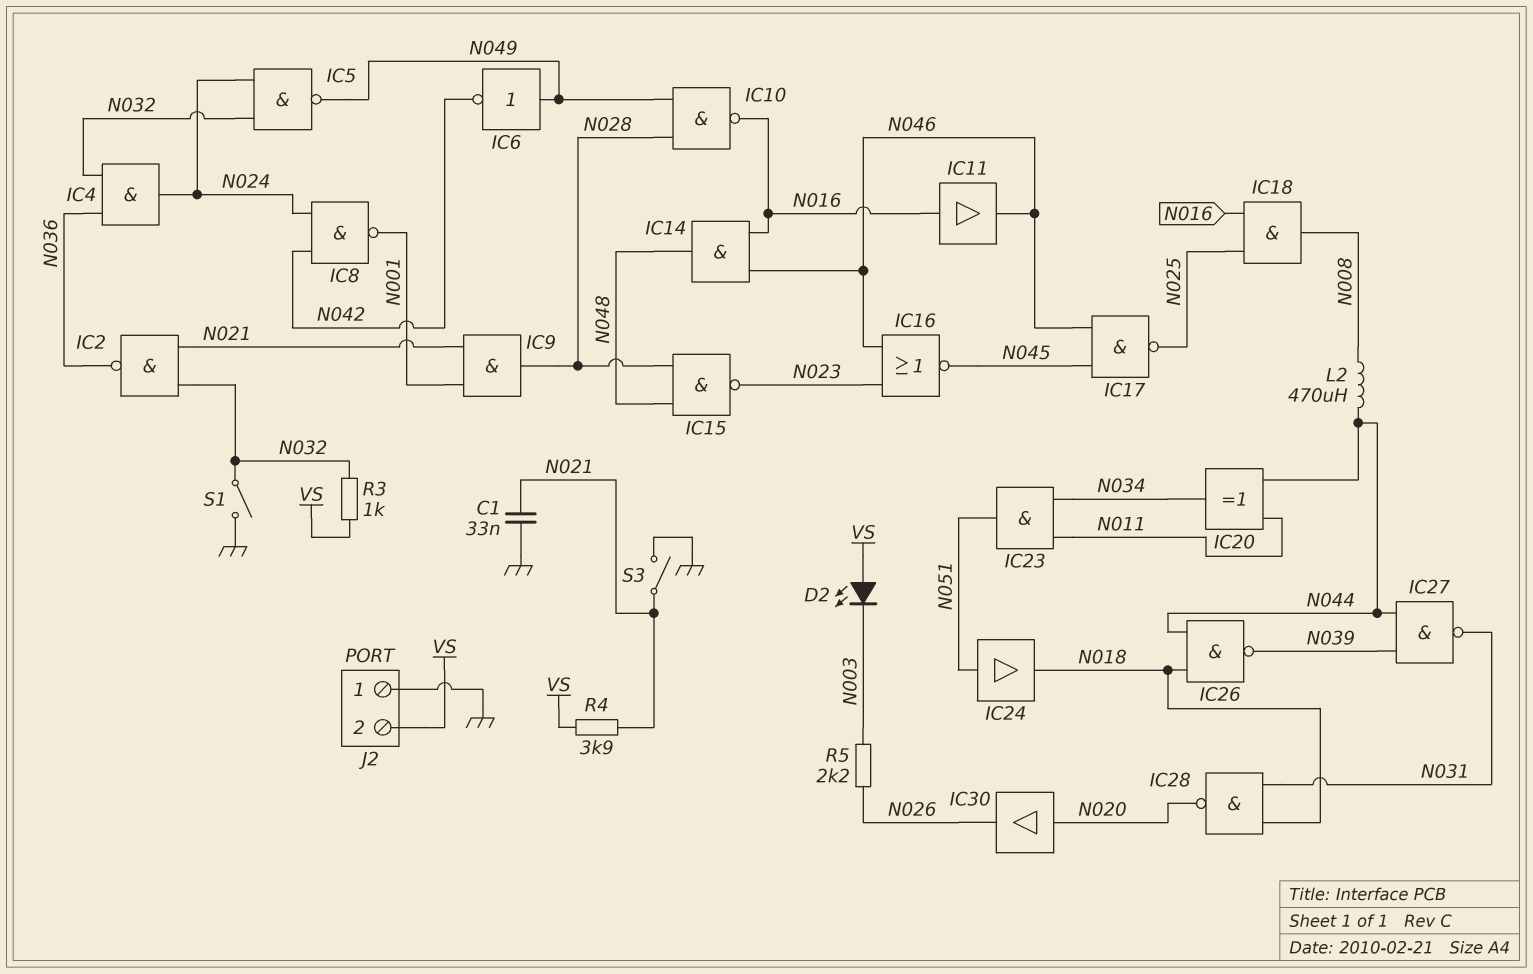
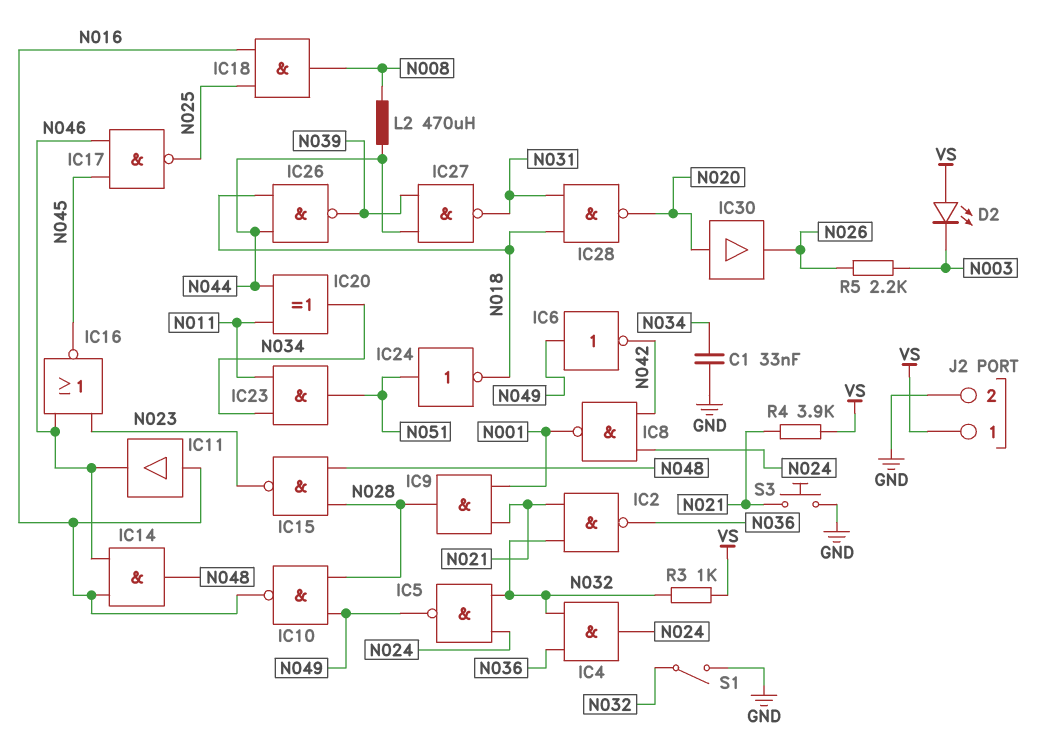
C1: 33nF (GND, N021) -> 33nF (GND, N034)
IC24: buffer (in N051, out N018) -> NOT (in N051, out N018)
J2 pin 1: GND -> VS
J2 pin 2: VS -> GND
S3: switch (GND, N021) -> button (GND, N021)

